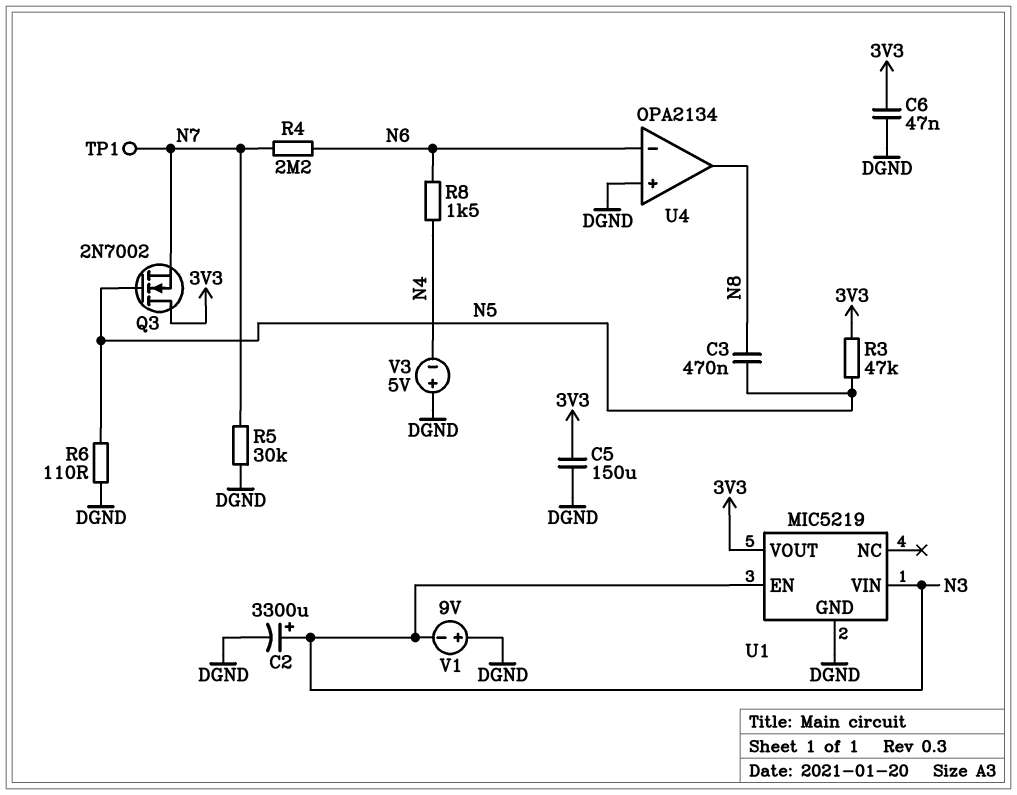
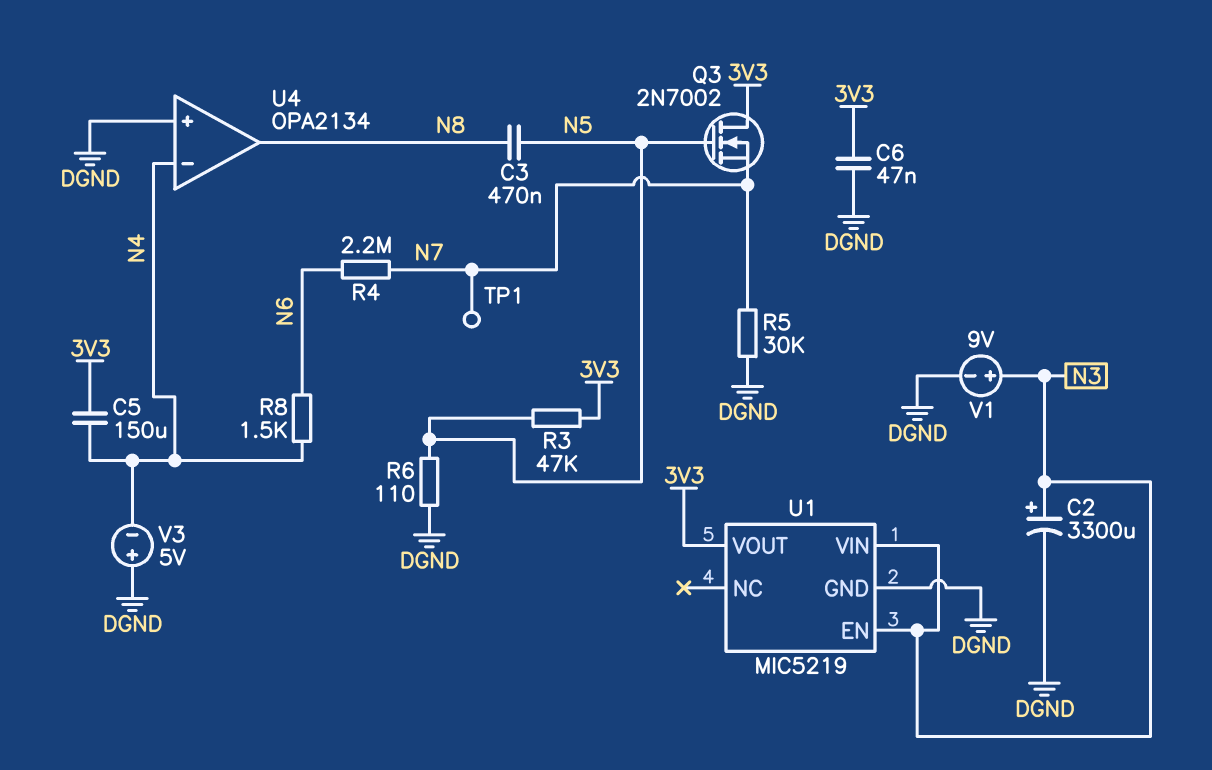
C5: 150uF (3V3, DGND) -> 150uF (3V3, N4)
U4 pin in-: N6 -> N4
V1: 9V (plus DGND, minus N3) -> 9V (plus N3, minus DGND)

